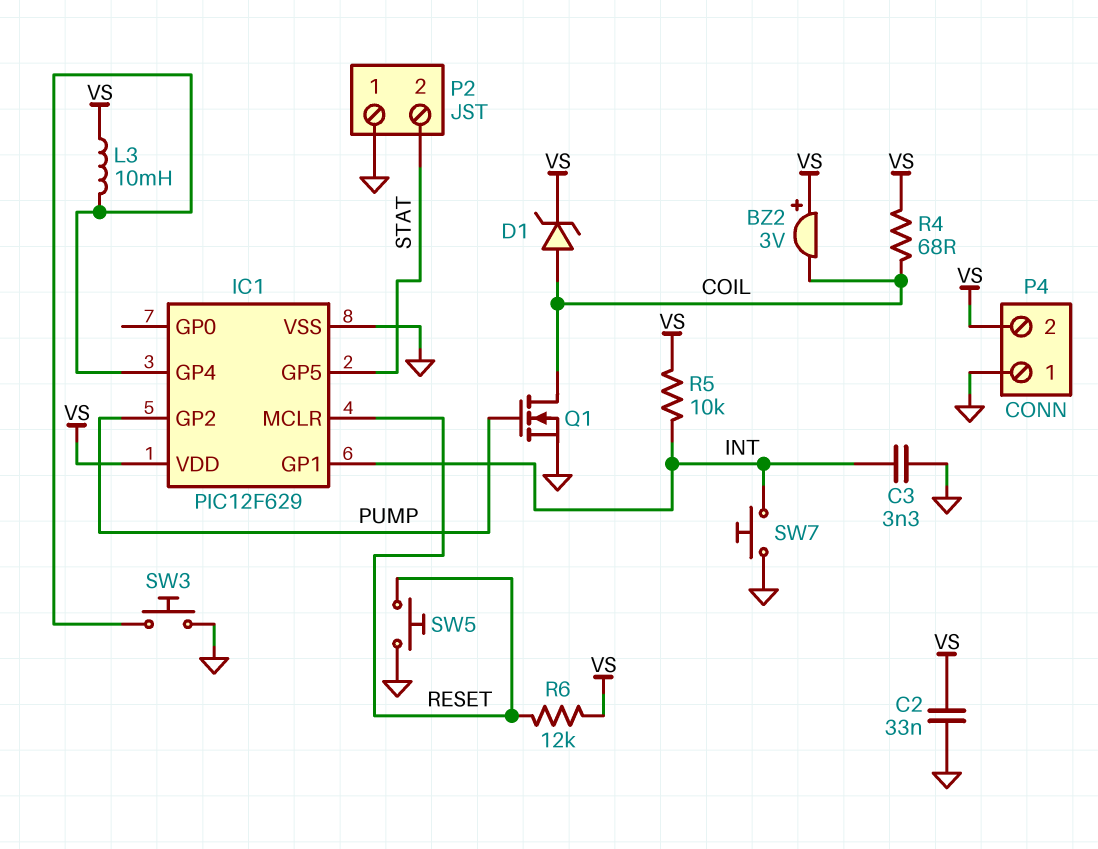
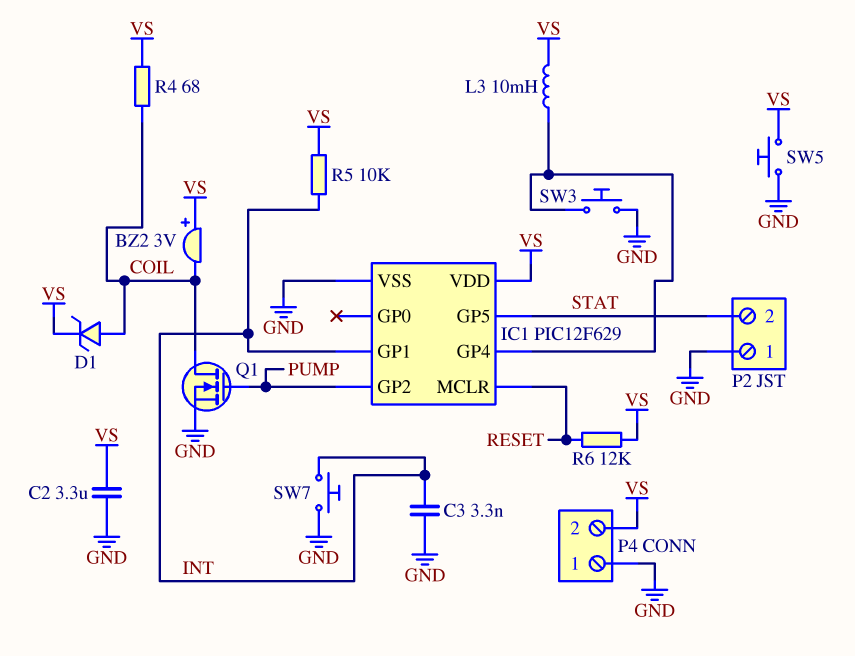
C2: 33nF (GND, VS) -> 3.3uF (GND, VS)
SW5: button (GND, RESET) -> button (GND, VS)

